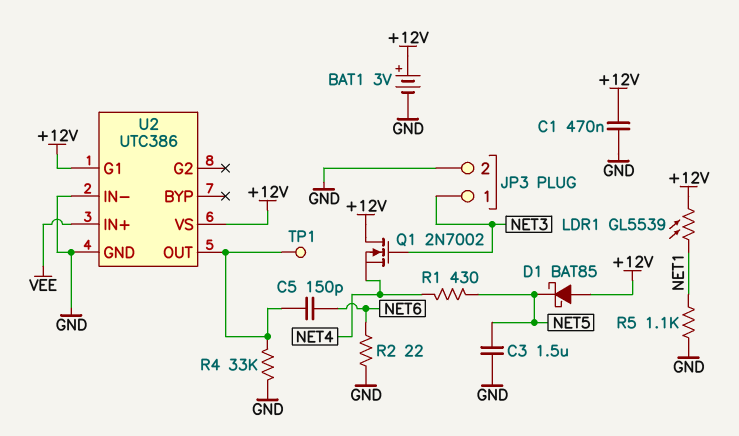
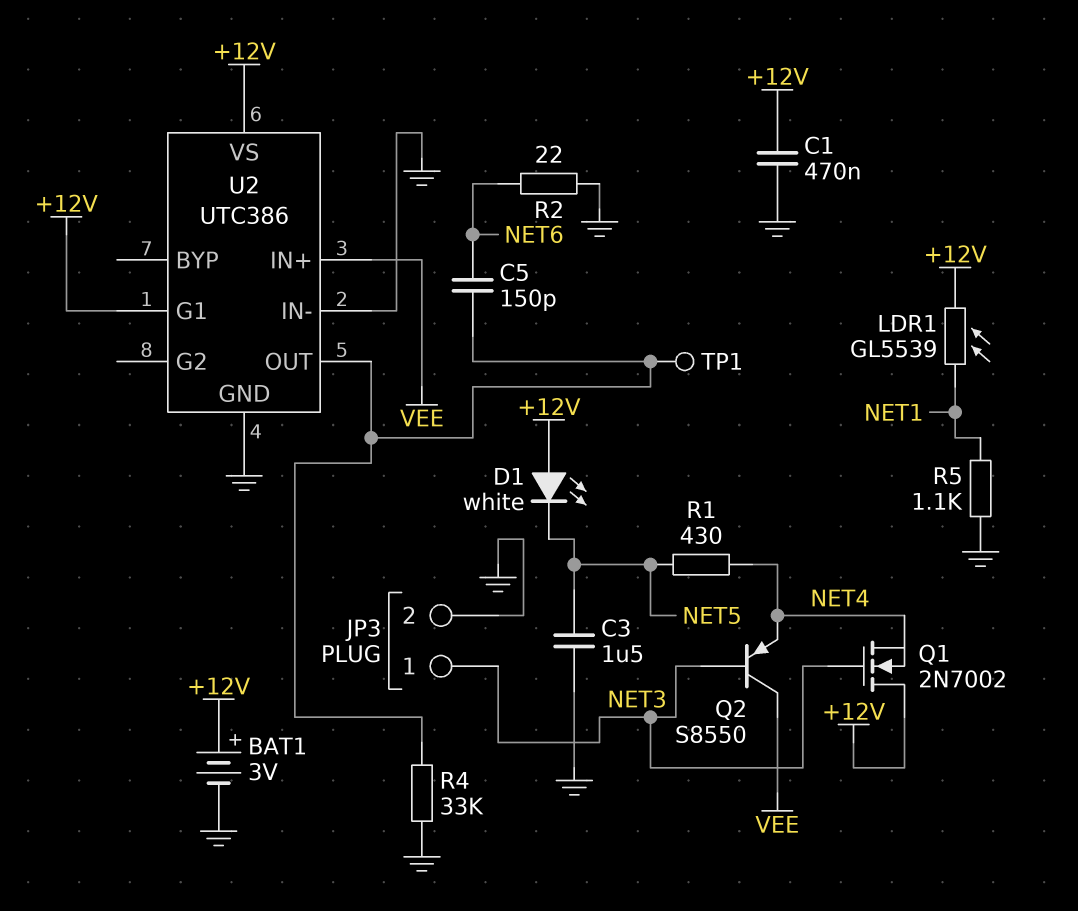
D1: schottky BAT85 (A +12V, K NET5) -> LED white (A +12V, K NET5)
Q2: none -> PNP S8550 (B NET3, C VEE, E NET4)

